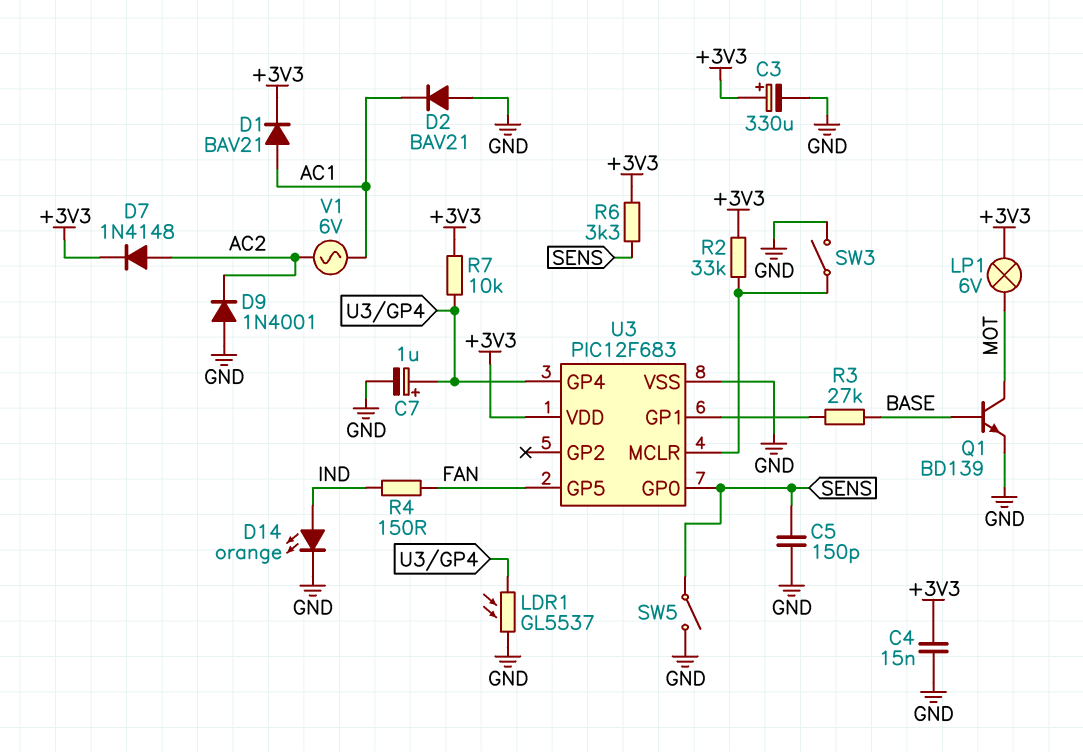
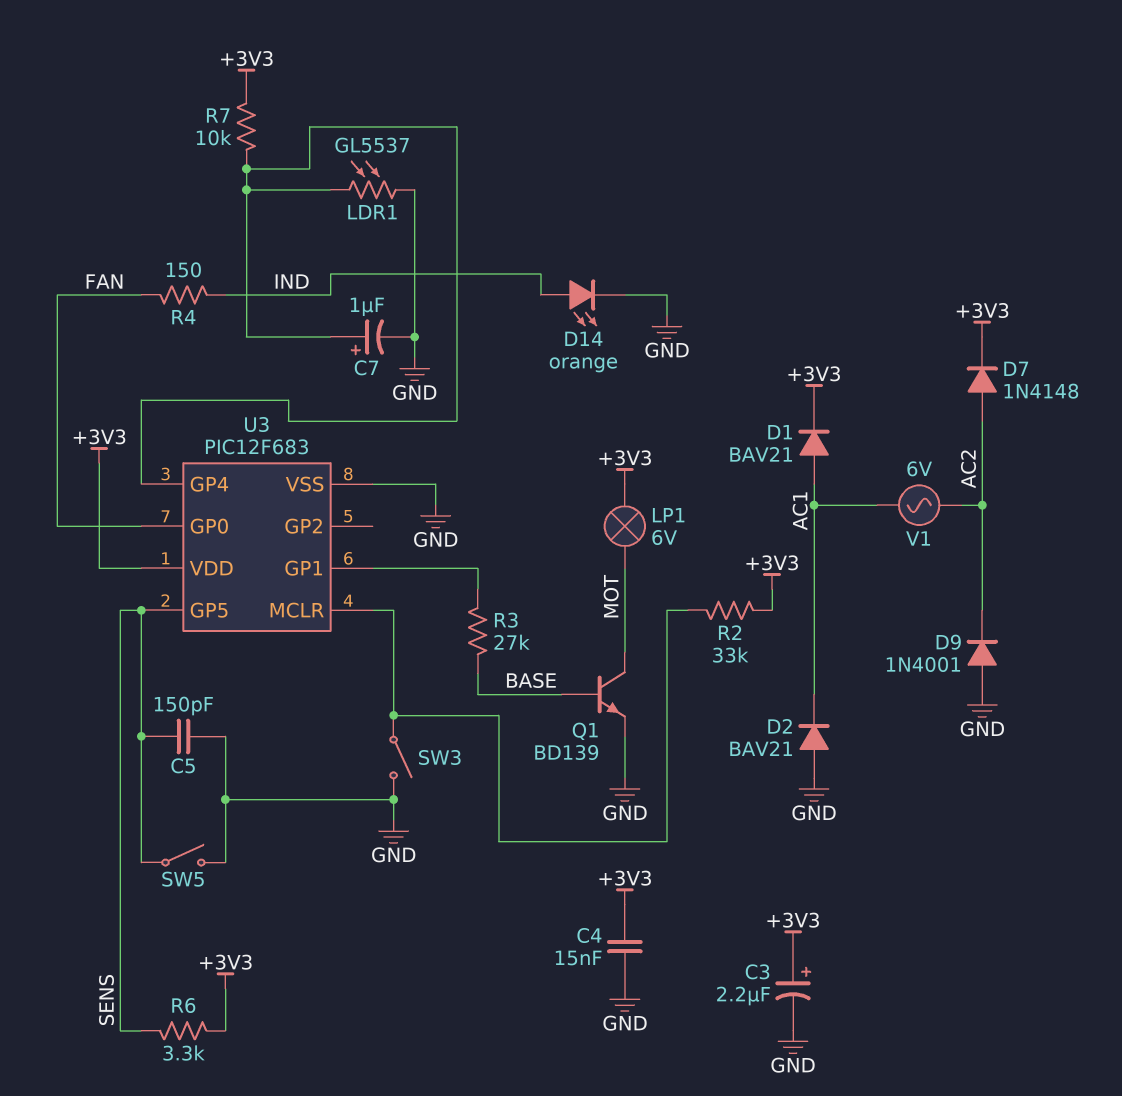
C3: 330uF (plus +3V3, minus GND) -> 2.2uF (plus +3V3, minus GND)
U3 pin GP0: SENS -> FAN
U3 pin GP5: FAN -> SENS

